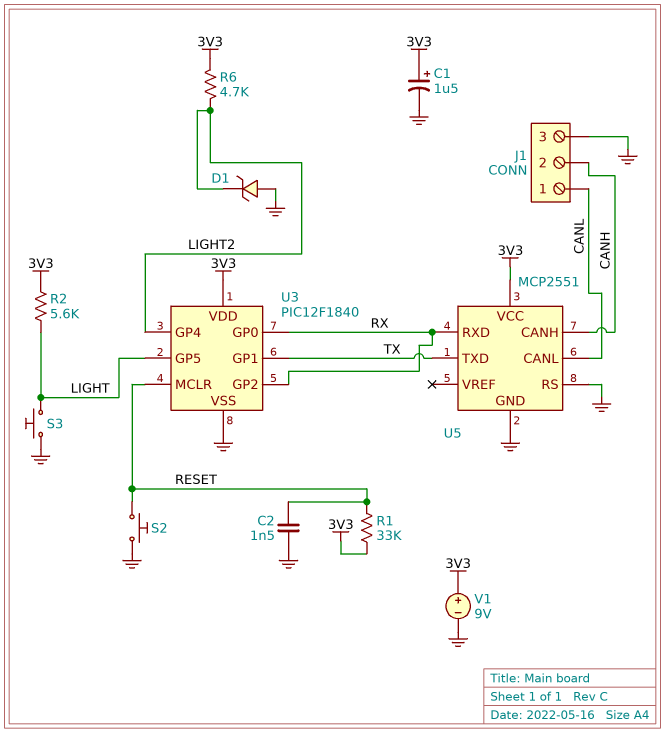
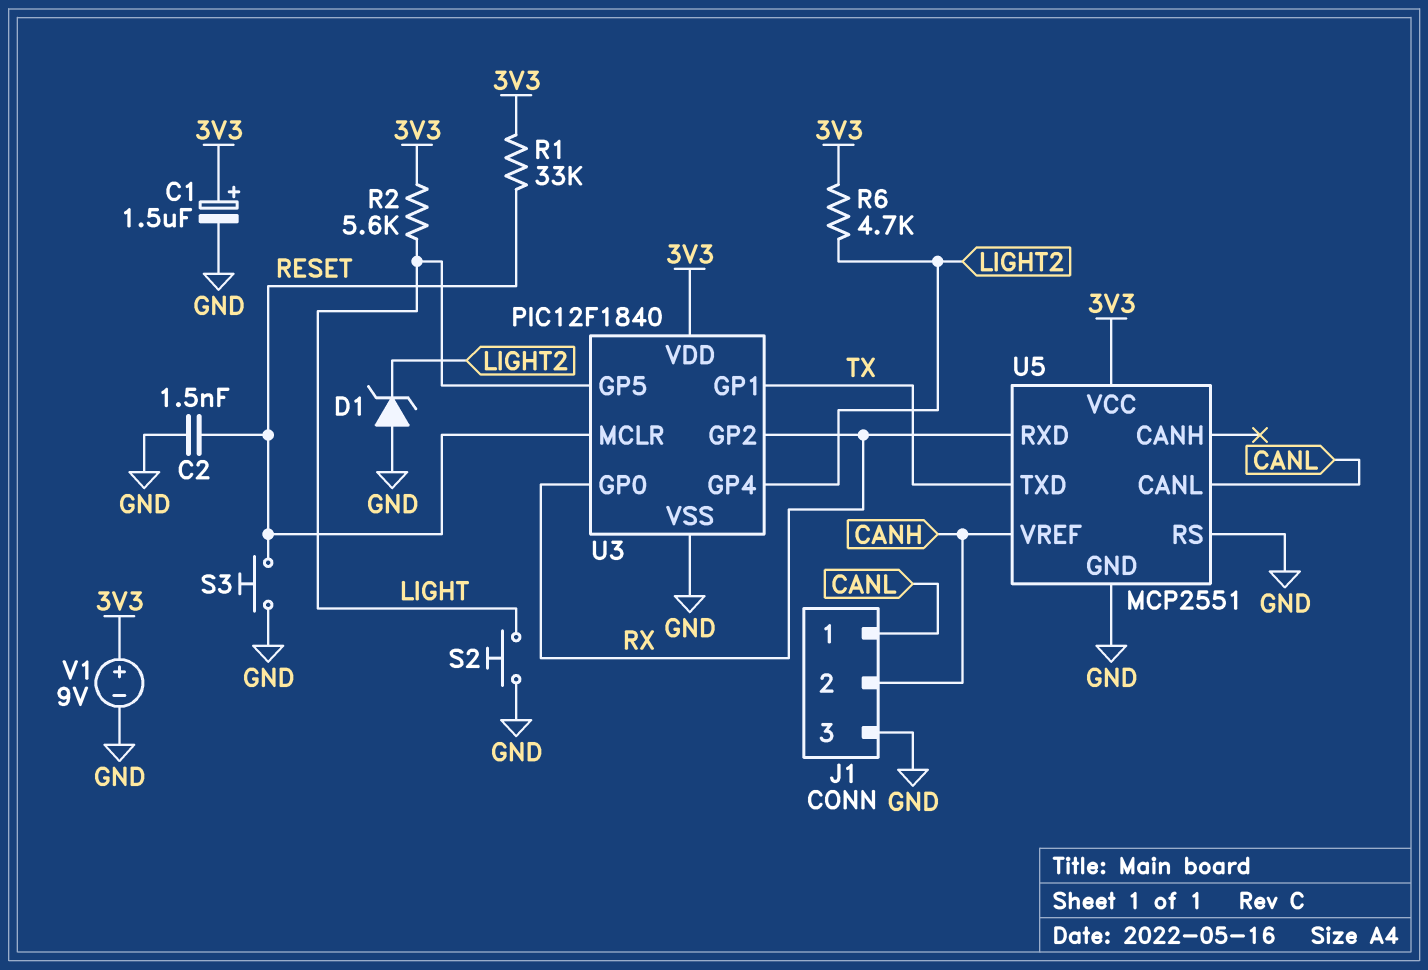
S2: button (GND, RESET) -> button (GND, LIGHT)
S3: button (GND, LIGHT) -> button (GND, RESET)
U5 pin CANH: CANH -> none
U5 pin VREF: none -> CANH

